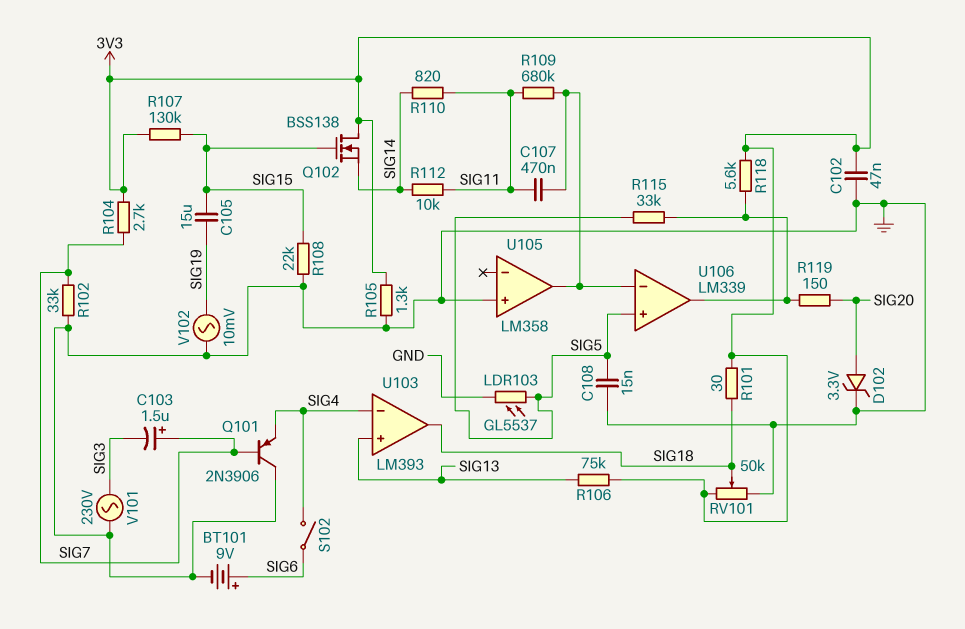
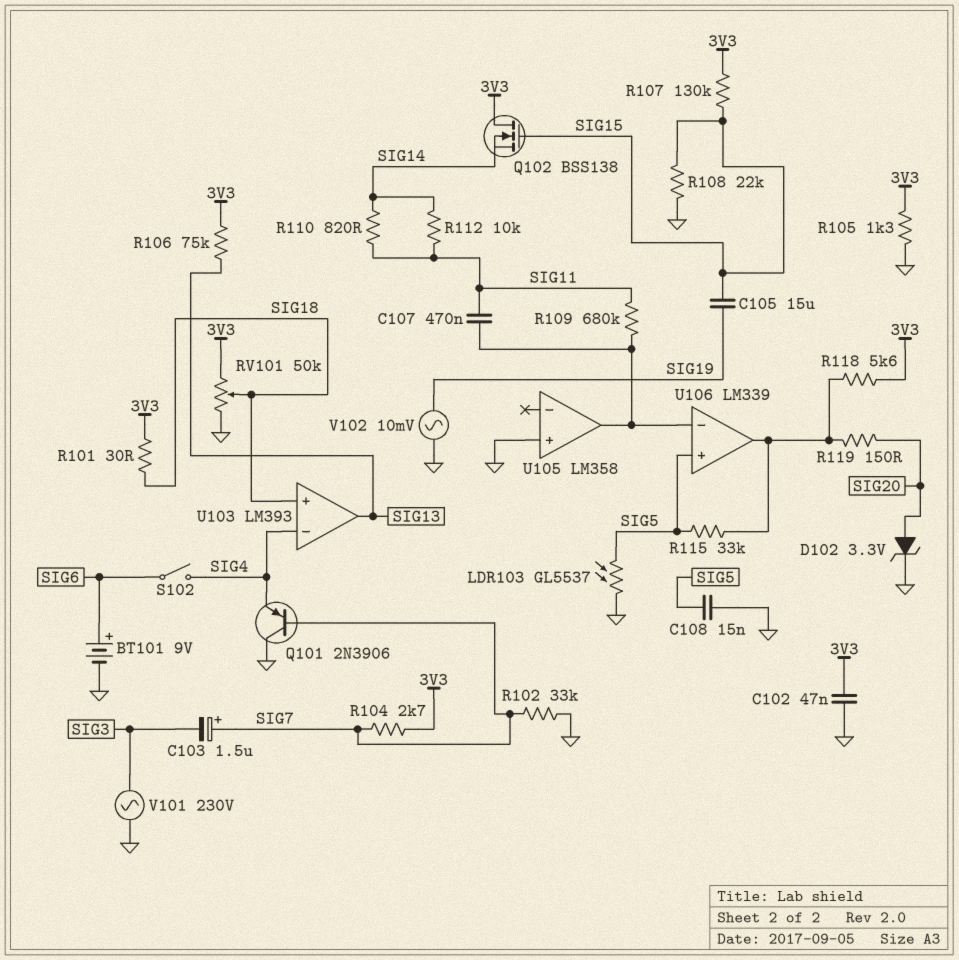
U103 pin in+: SIG13 -> SIG18
U103 pin out: SIG18 -> SIG13

